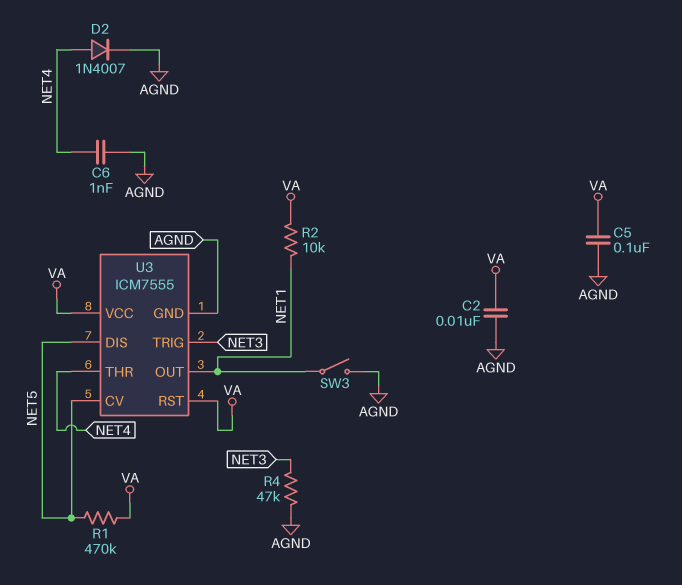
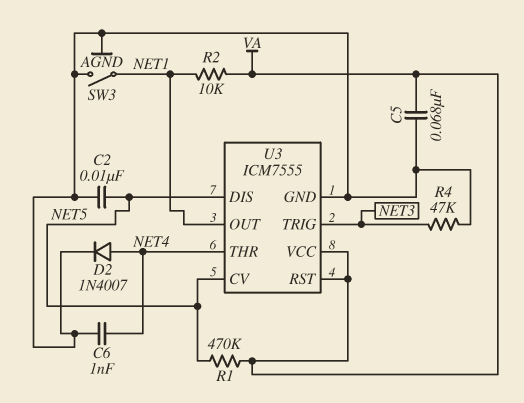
C2: 10nF (AGND, VA) -> 10nF (AGND, NET5)
C5: 100nF (AGND, VA) -> 68nF (AGND, VA)

